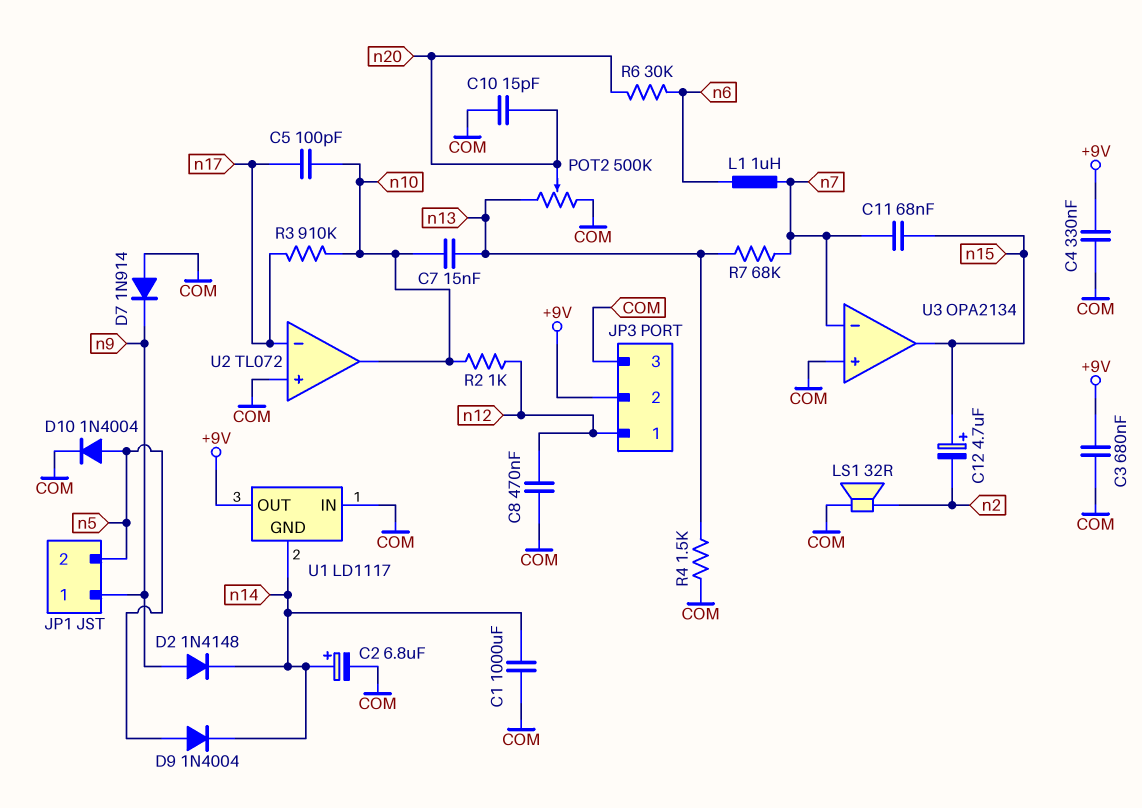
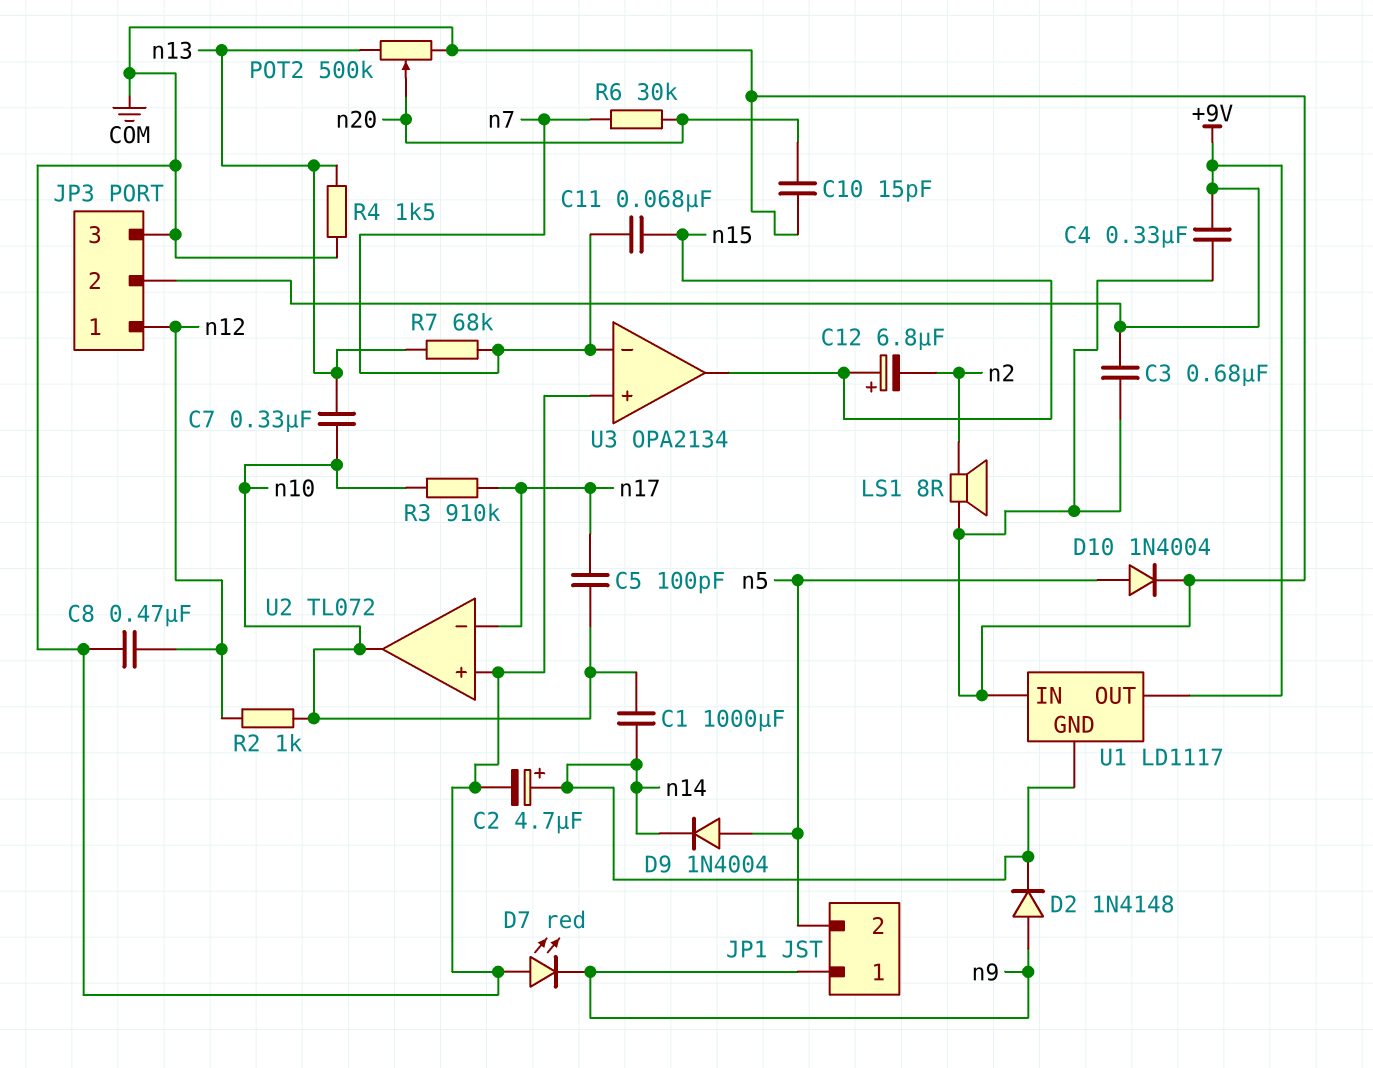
C1: 1000uF (COM, n14) -> 1000uF (n10, n14)
C2: 6.8uF (plus n14, minus COM) -> 4.7uF (plus n14, minus COM)
C7: 15nF (n10, n13) -> 330nF (n10, n13)
C12: 4.7uF (plus n15, minus n2) -> 6.8uF (plus n15, minus n2)
D7: diode 1N914 (A COM, K n9) -> LED red (A COM, K n9)
L1: 1uH (n6, n7) -> none
LS1: speaker 32R (COM, n2) -> speaker 8R (COM, n2)
R6: 30k (n6, n20) -> 30k (n7, n20)

